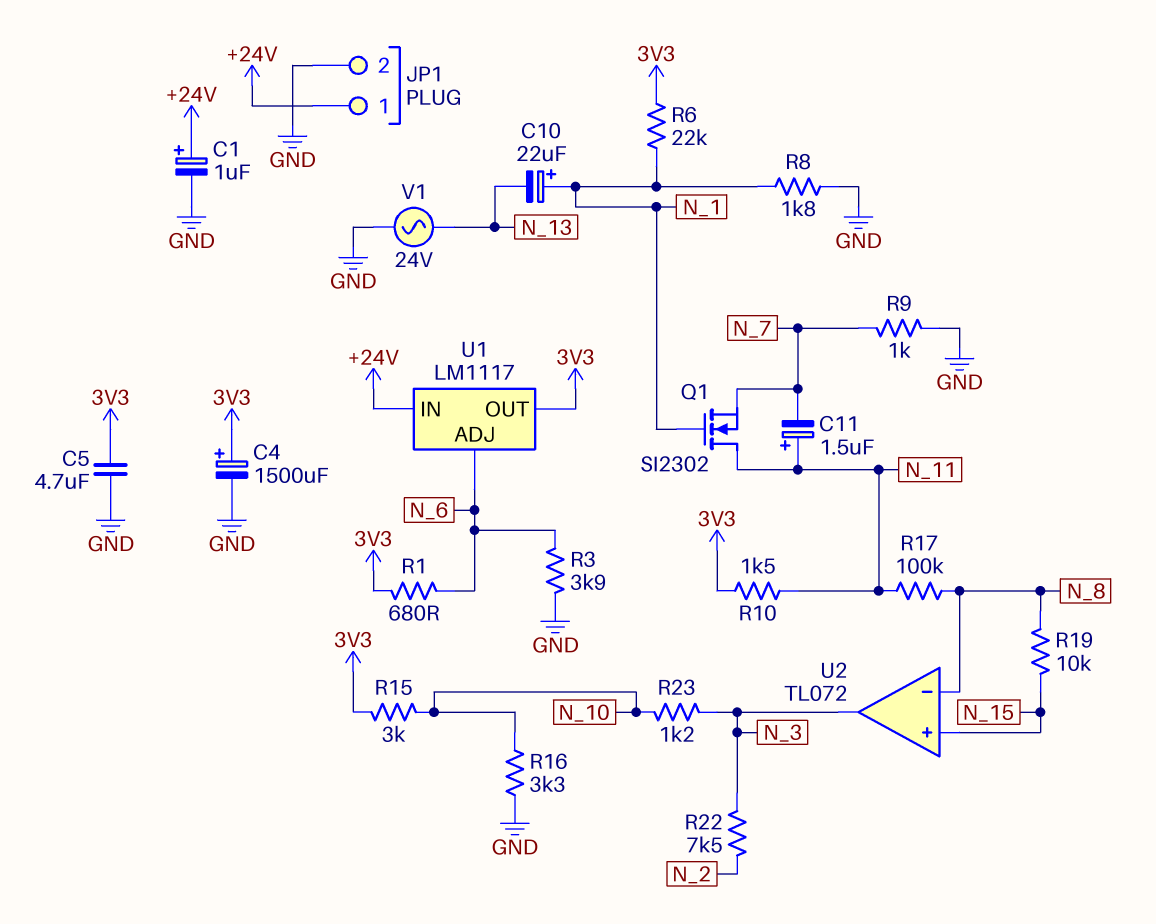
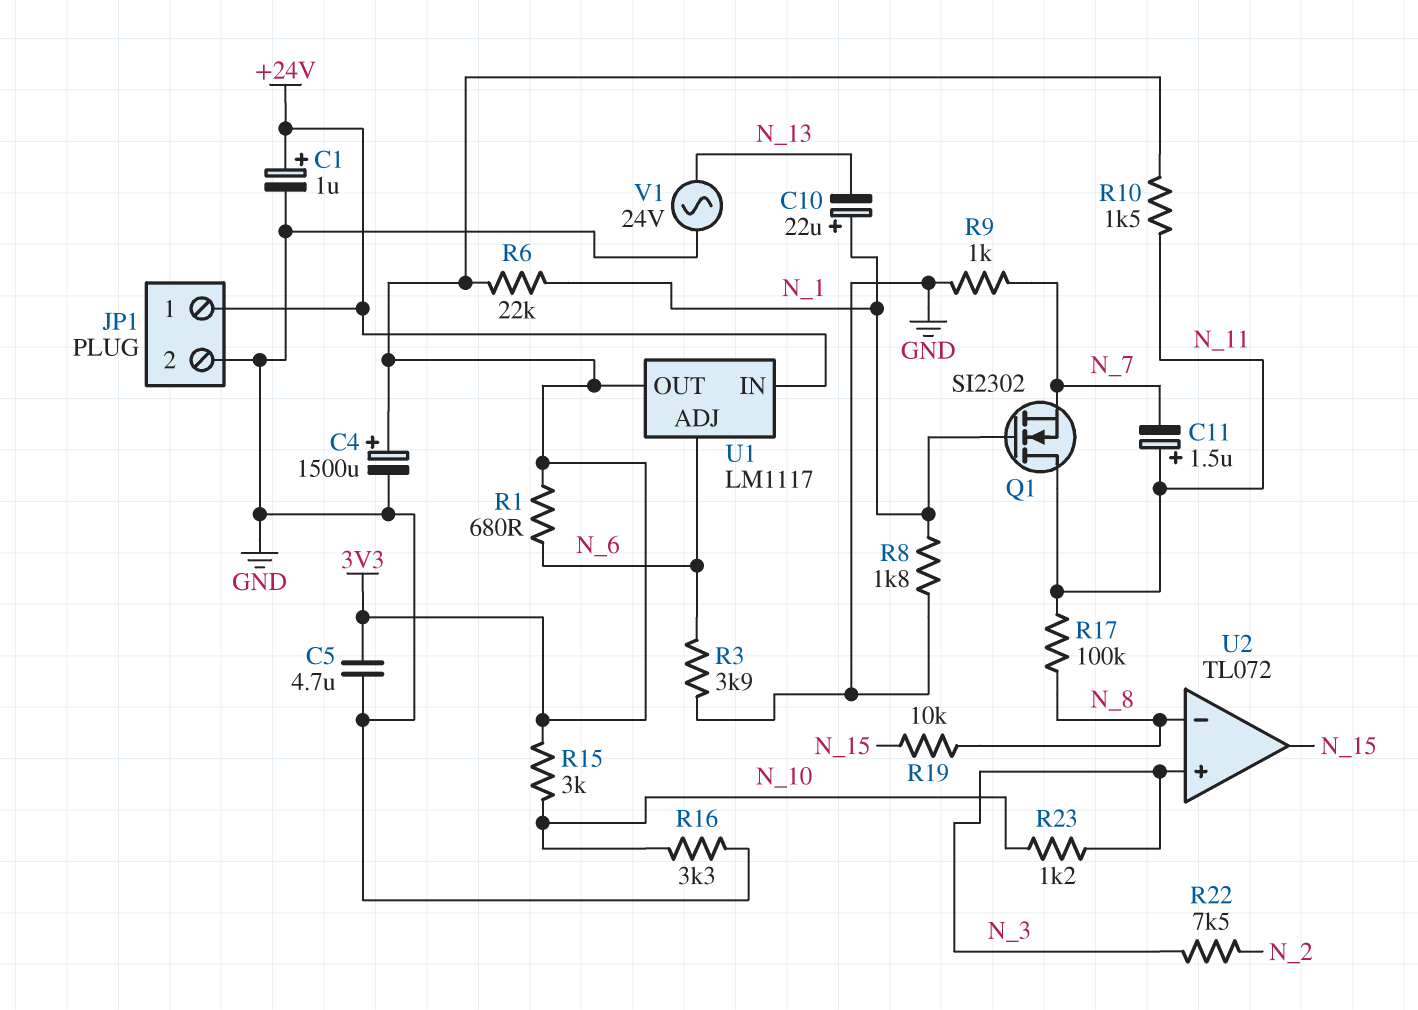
U2 pin in+: N_15 -> N_3
U2 pin out: N_3 -> N_15

